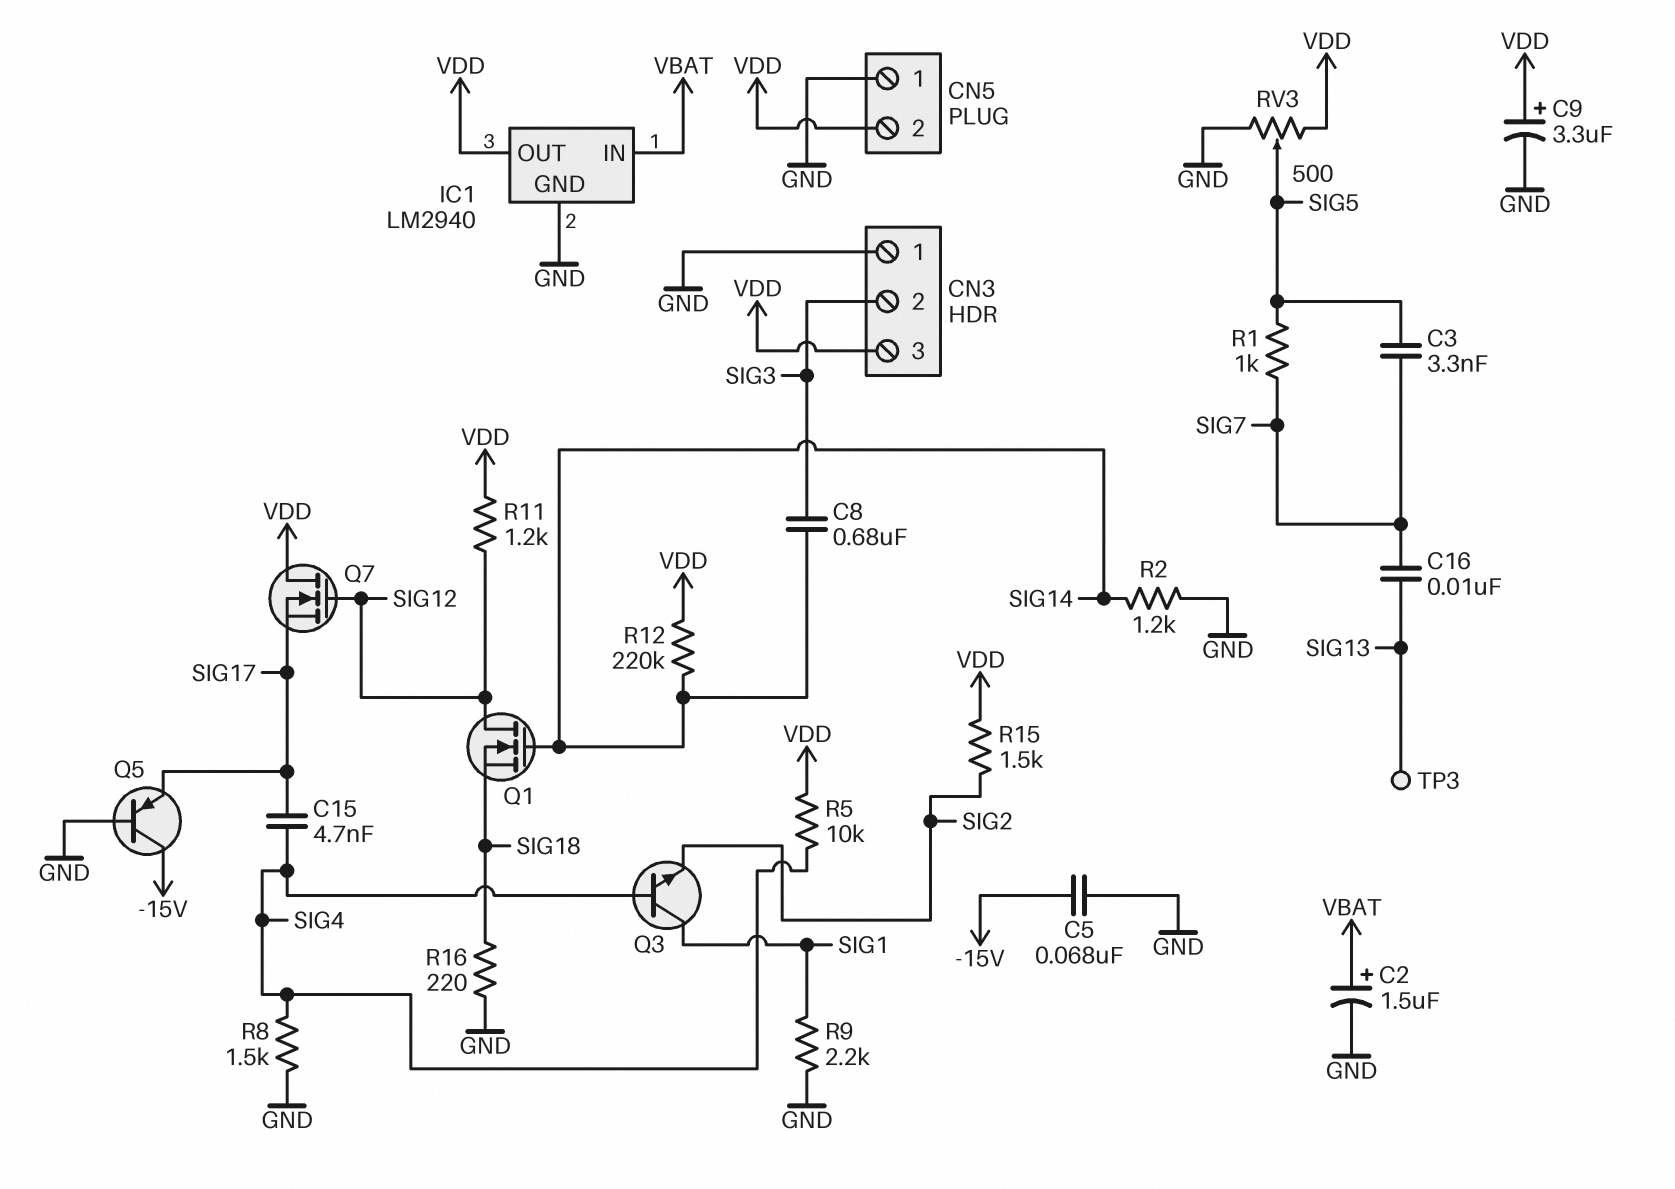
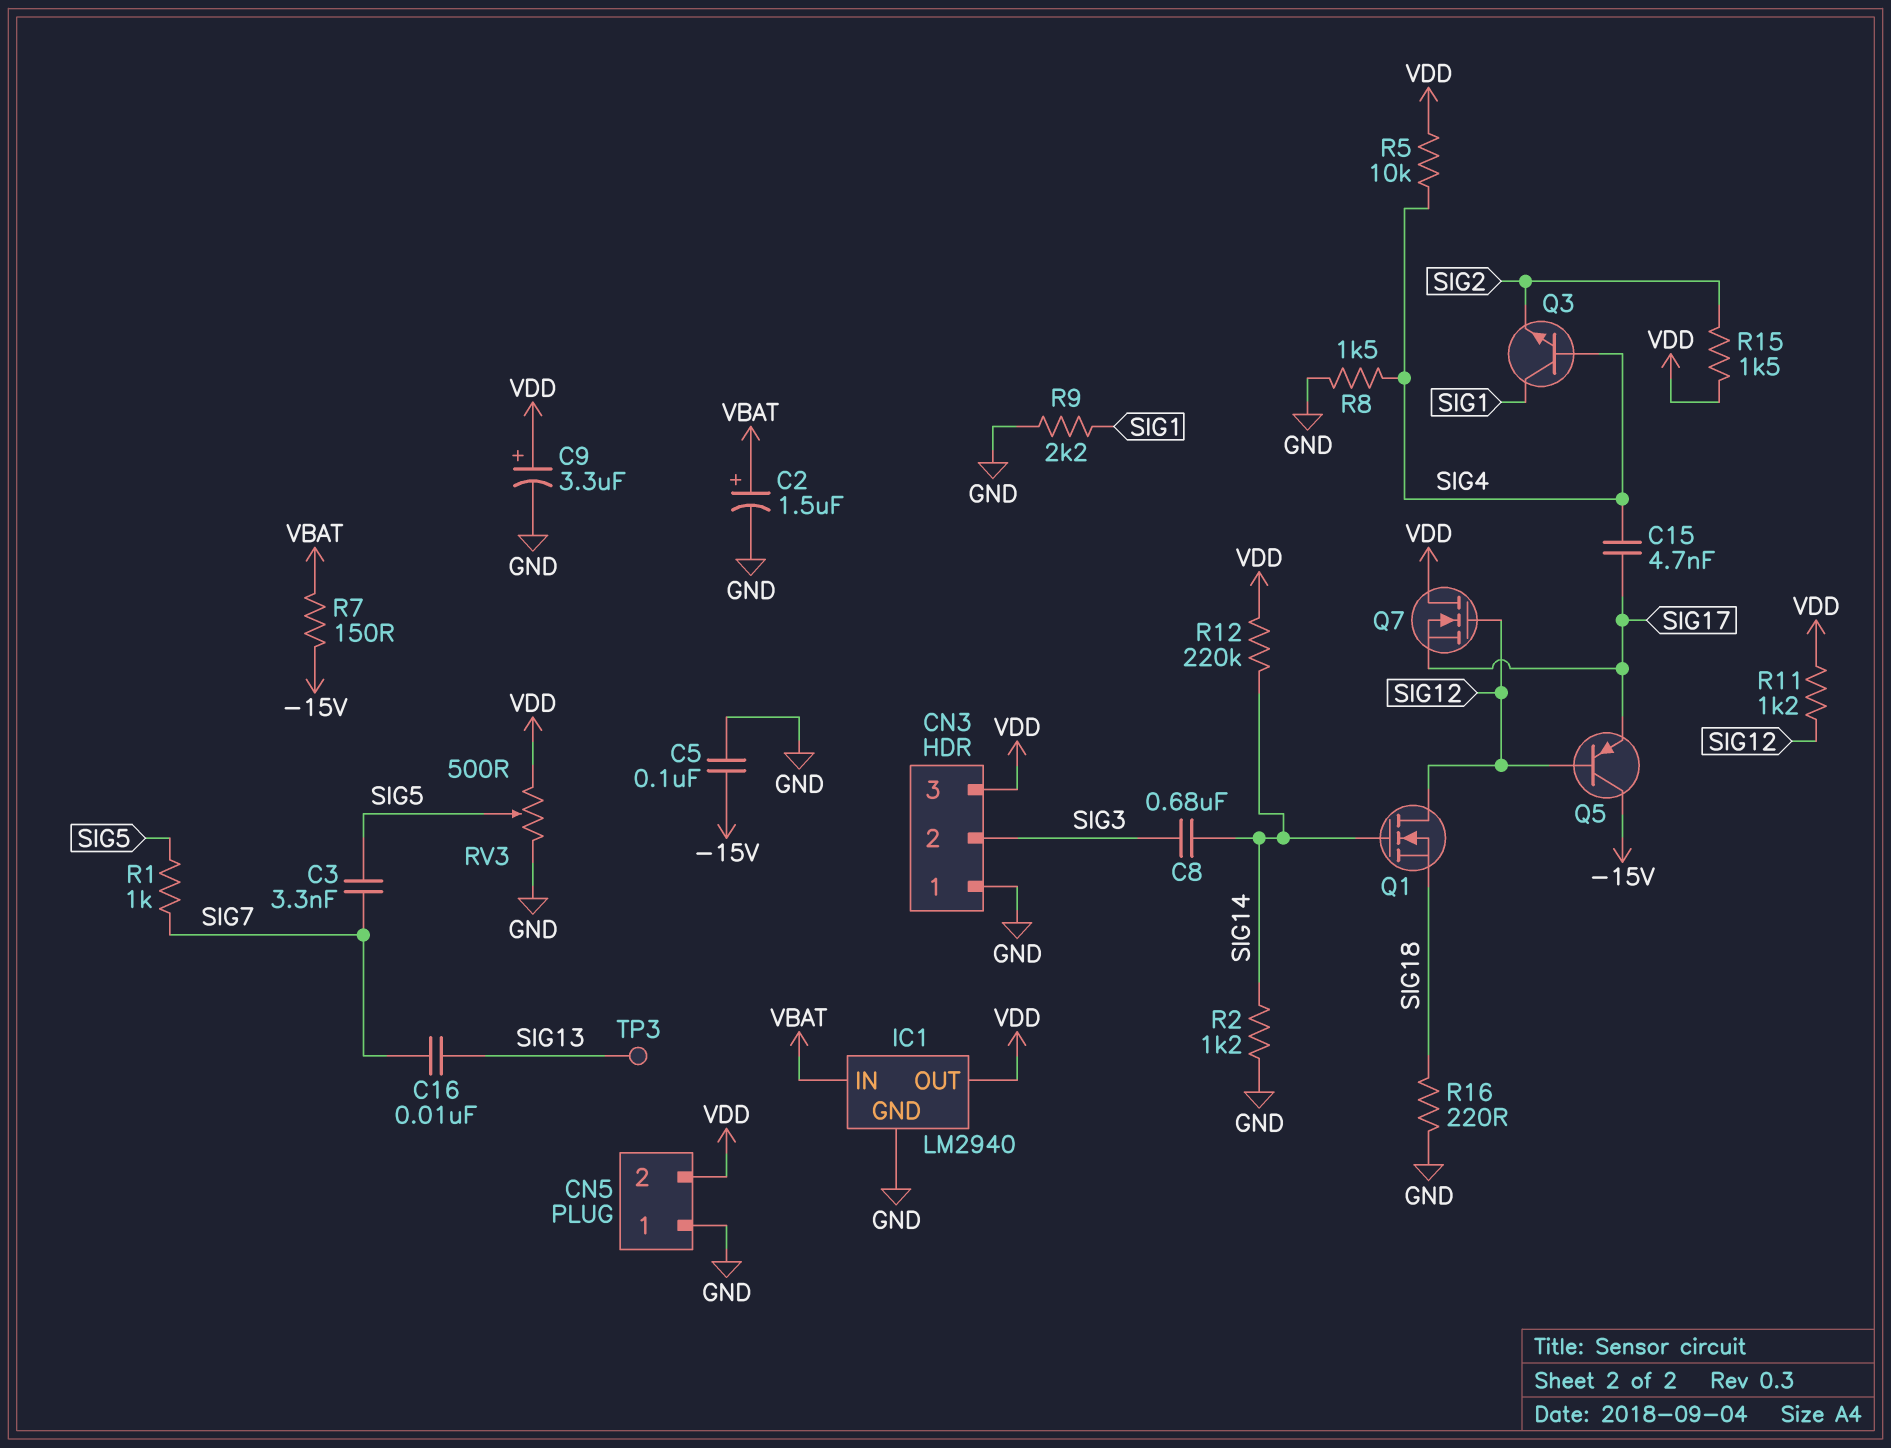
C5: 68nF (-15V, GND) -> 100nF (-15V, GND)
Q5: PNP (B GND, C -15V, E SIG17) -> PNP (B SIG12, C -15V, E SIG17)
R7: none -> 150 (-15V, VBAT)

